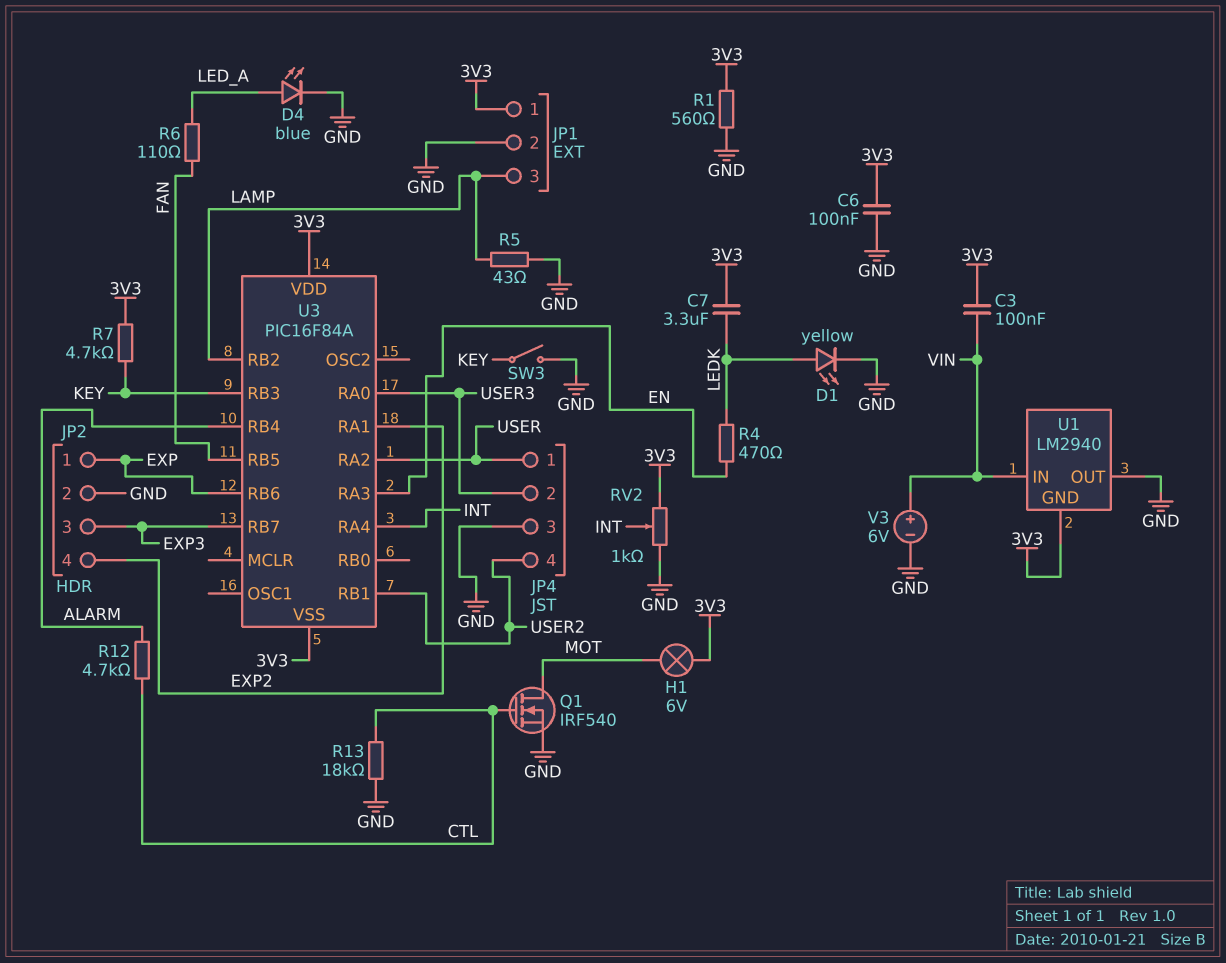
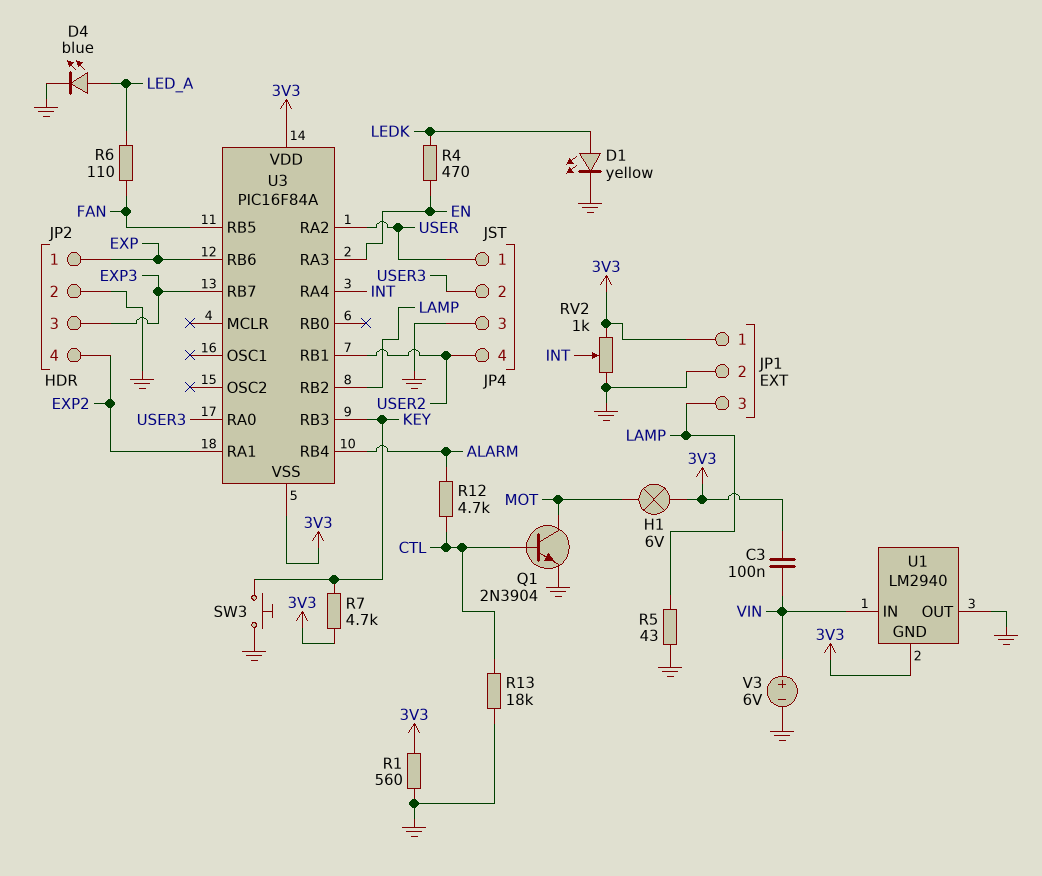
C6: 100nF (3V3, GND) -> none
C7: 3.3uF (3V3, LEDK) -> none
Q1: NMOS IRF540 (G CTL, D MOT, S GND) -> NPN 2N3904 (B CTL, C MOT, E GND)
SW3: switch (GND, KEY) -> button (GND, KEY)

